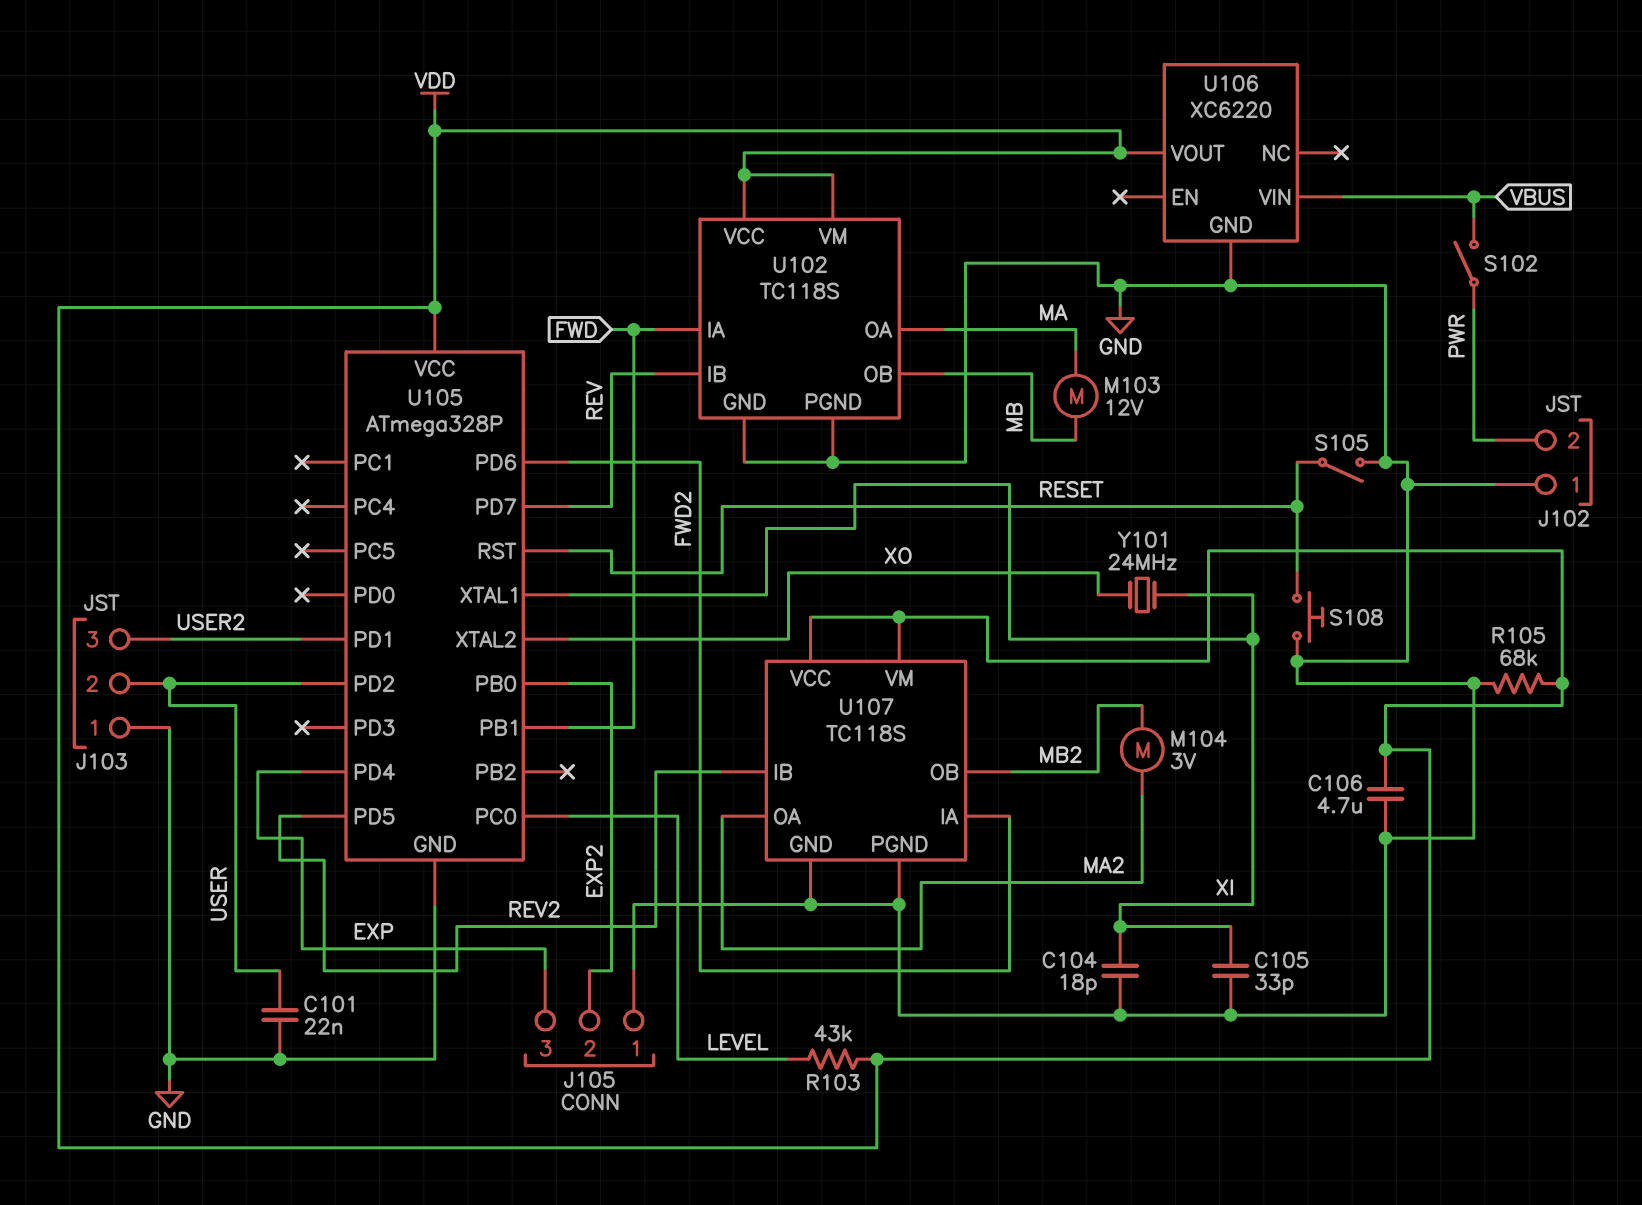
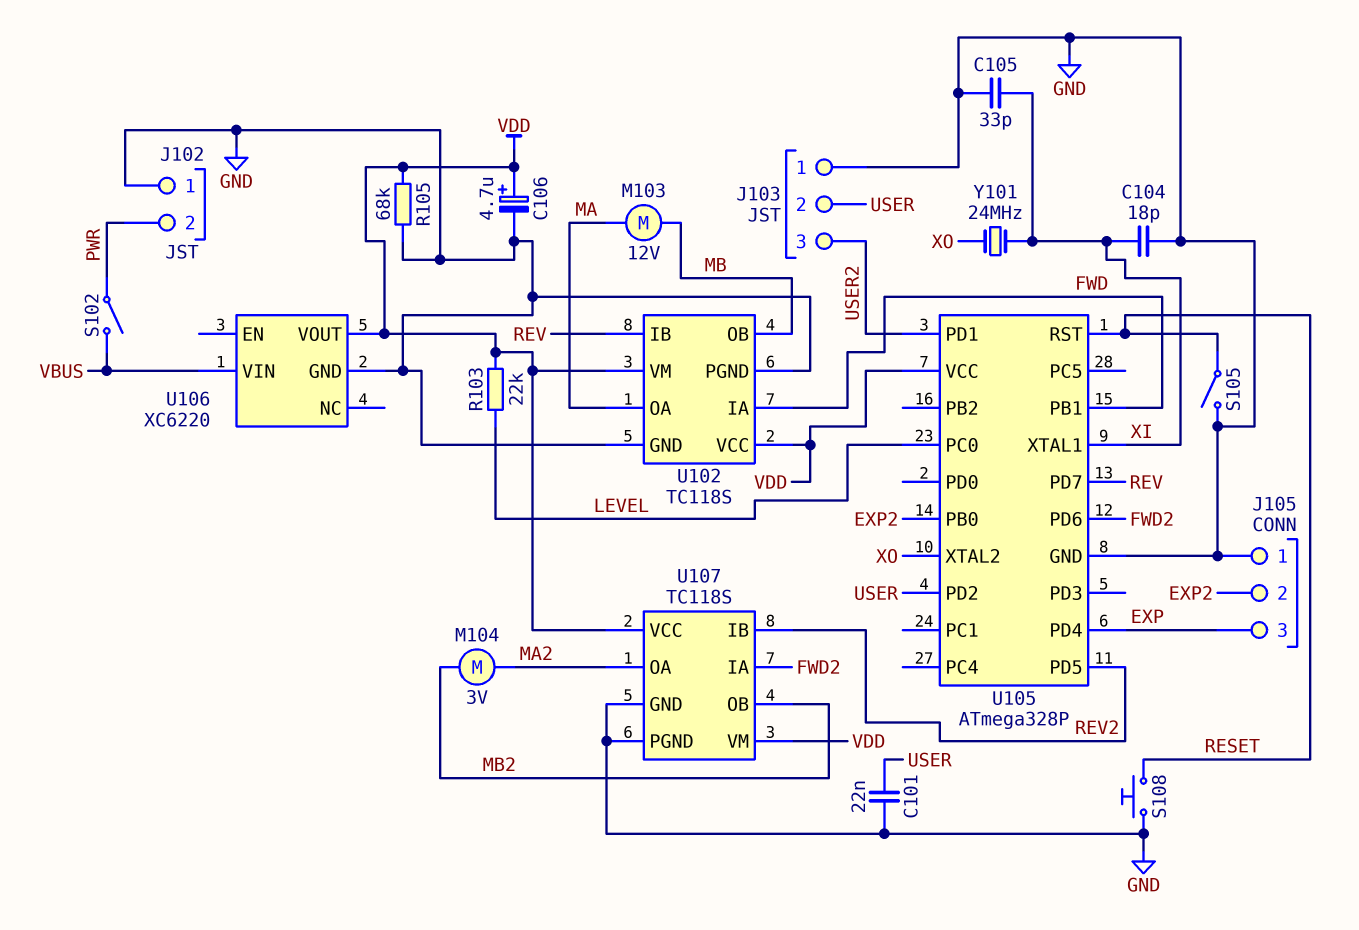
C106: 4.7uF (GND, VDD) -> 4.7uF (plus VDD, minus GND)
R103: 43k (LEVEL, VDD) -> 22k (LEVEL, VDD)

